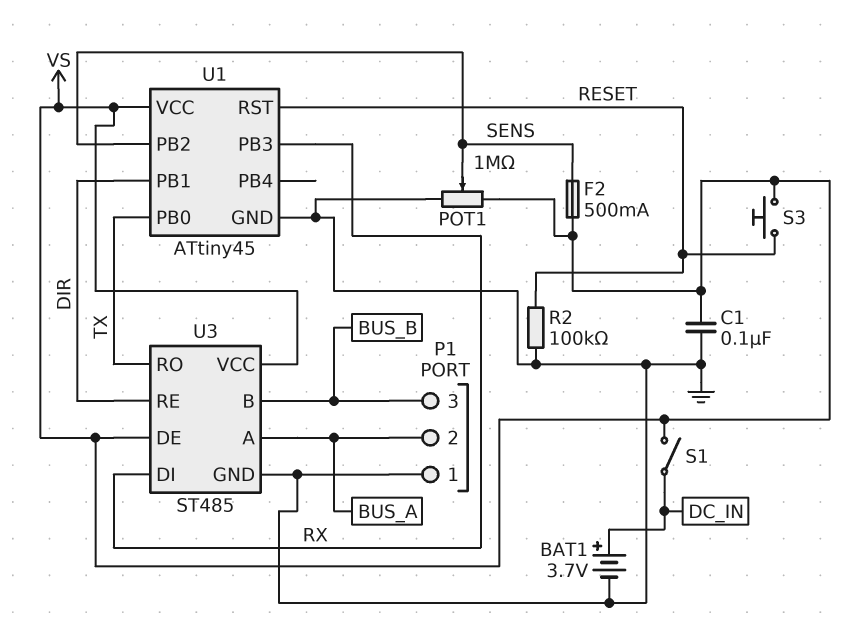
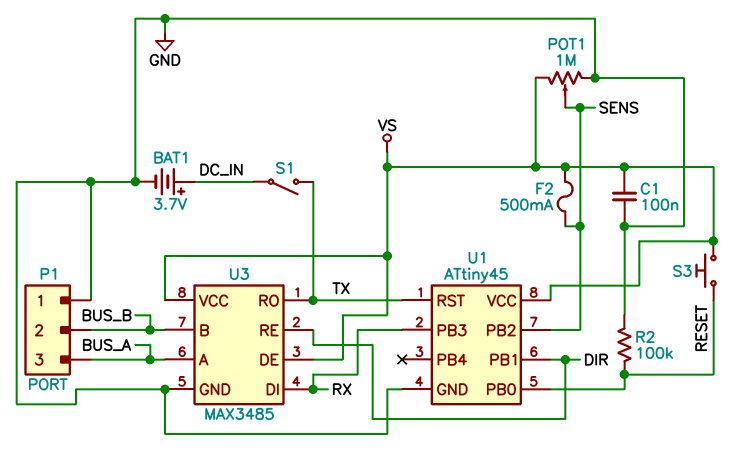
P1 pin 2: BUS_A -> BUS_B
P1 pin 3: BUS_B -> BUS_A
S1: switch (DC_IN, VS) -> switch (DC_IN, TX)
U1 pin PB0: TX -> RESET
U1 pin RST: RESET -> TX
U3: ST485 -> MAX3485

